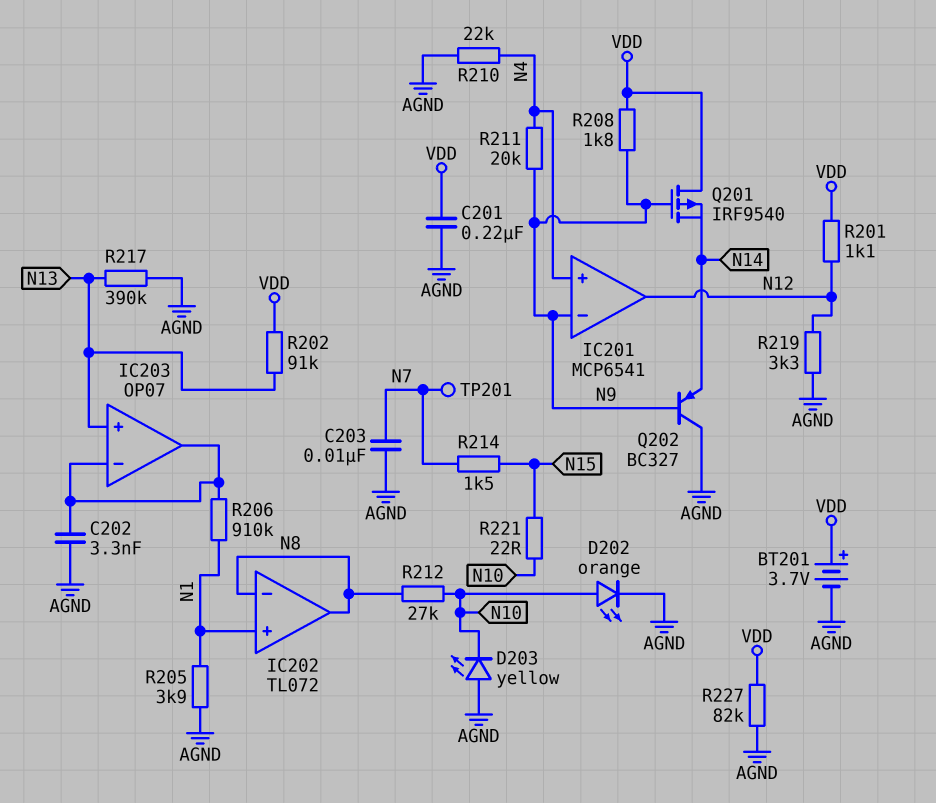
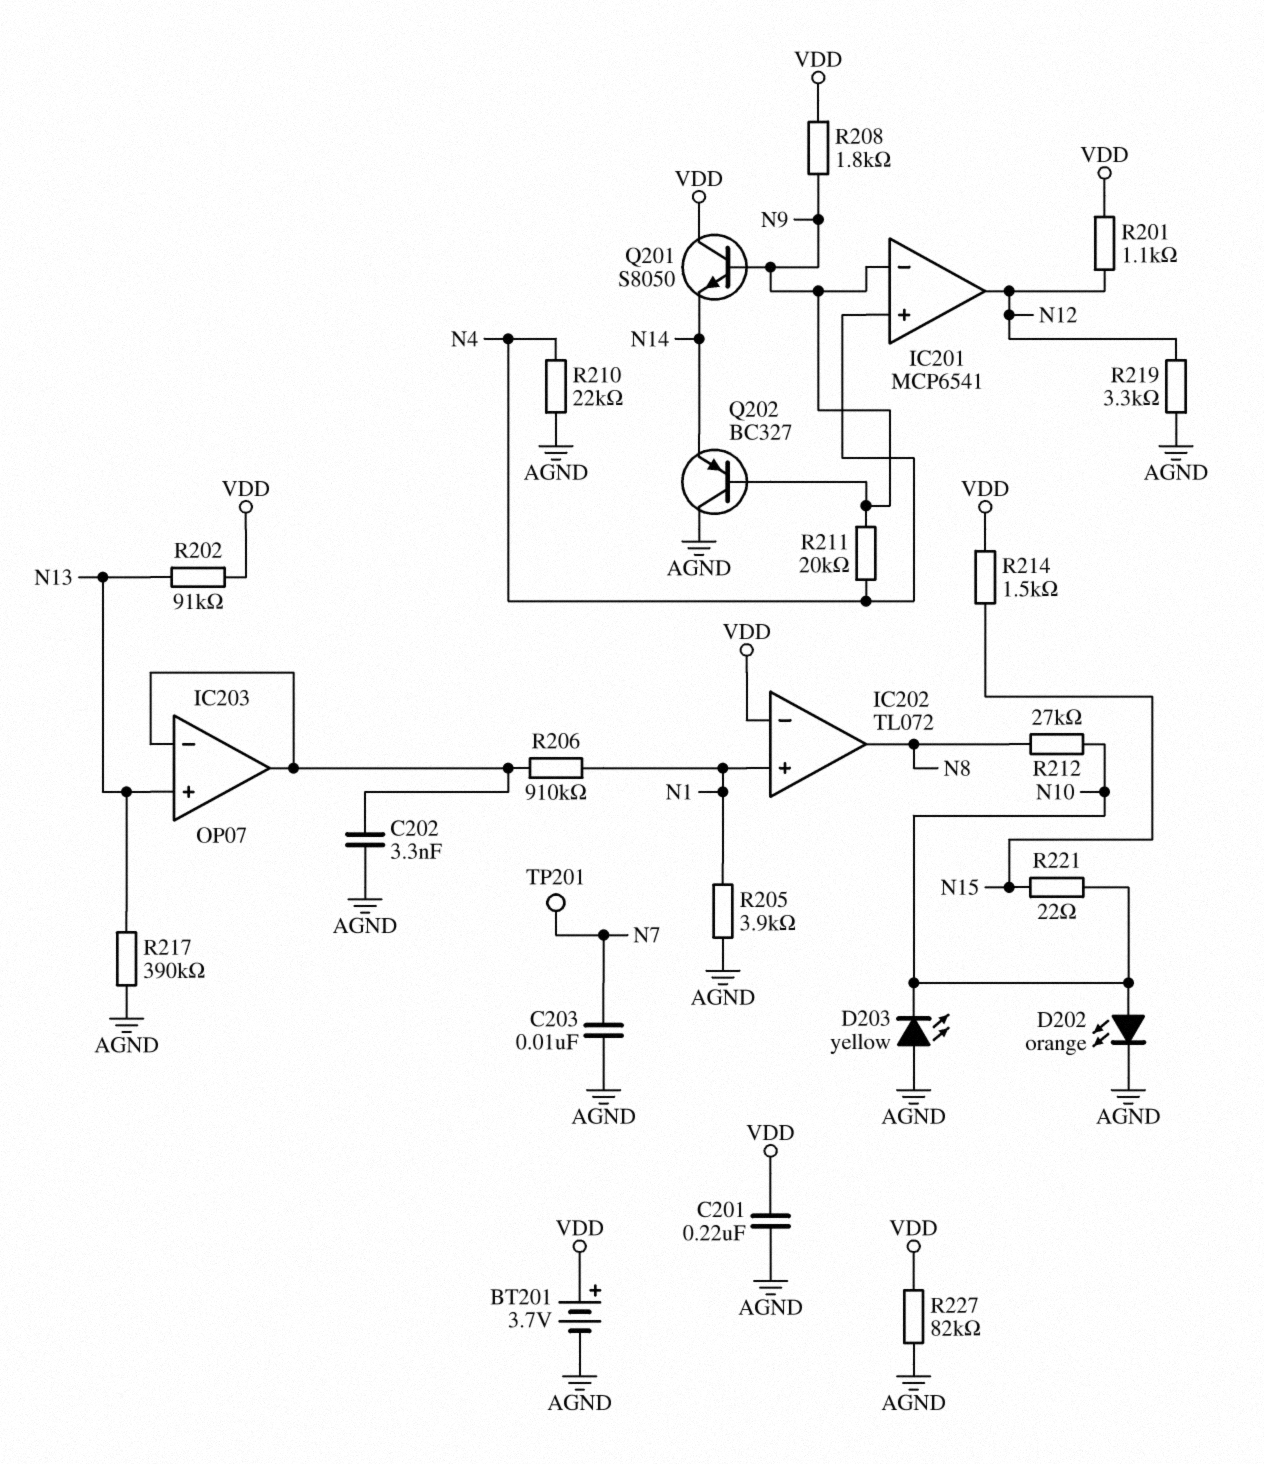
IC202 pin in-: N8 -> VDD
Q201: PMOS IRF9540 (G N9, D VDD, S N14) -> NPN S8050 (B N9, C VDD, E N14)
R214: 1.5k (N7, N15) -> 1.5k (N15, VDD)

